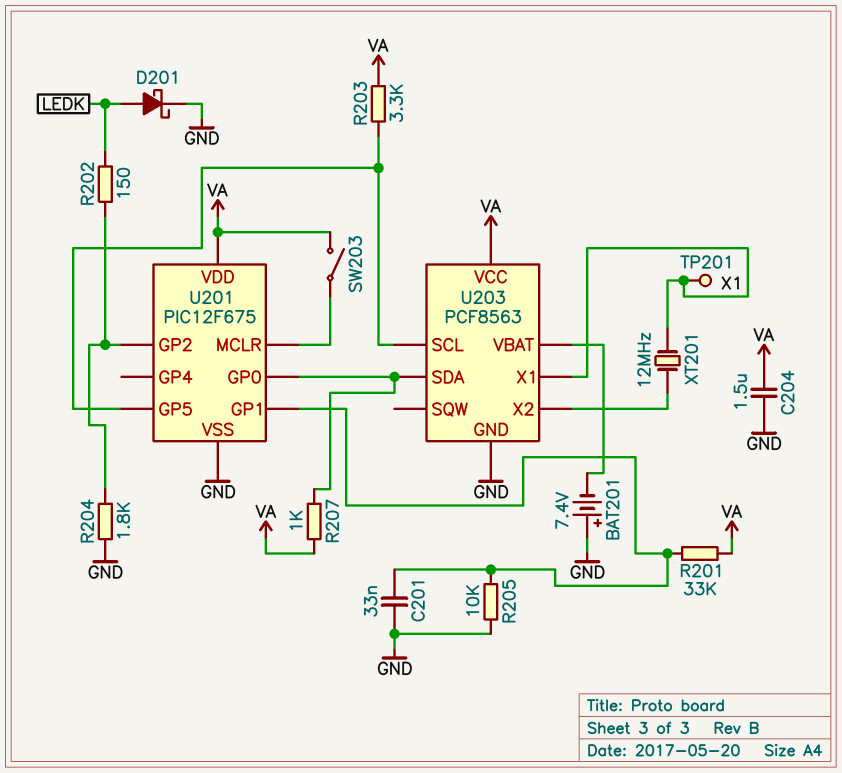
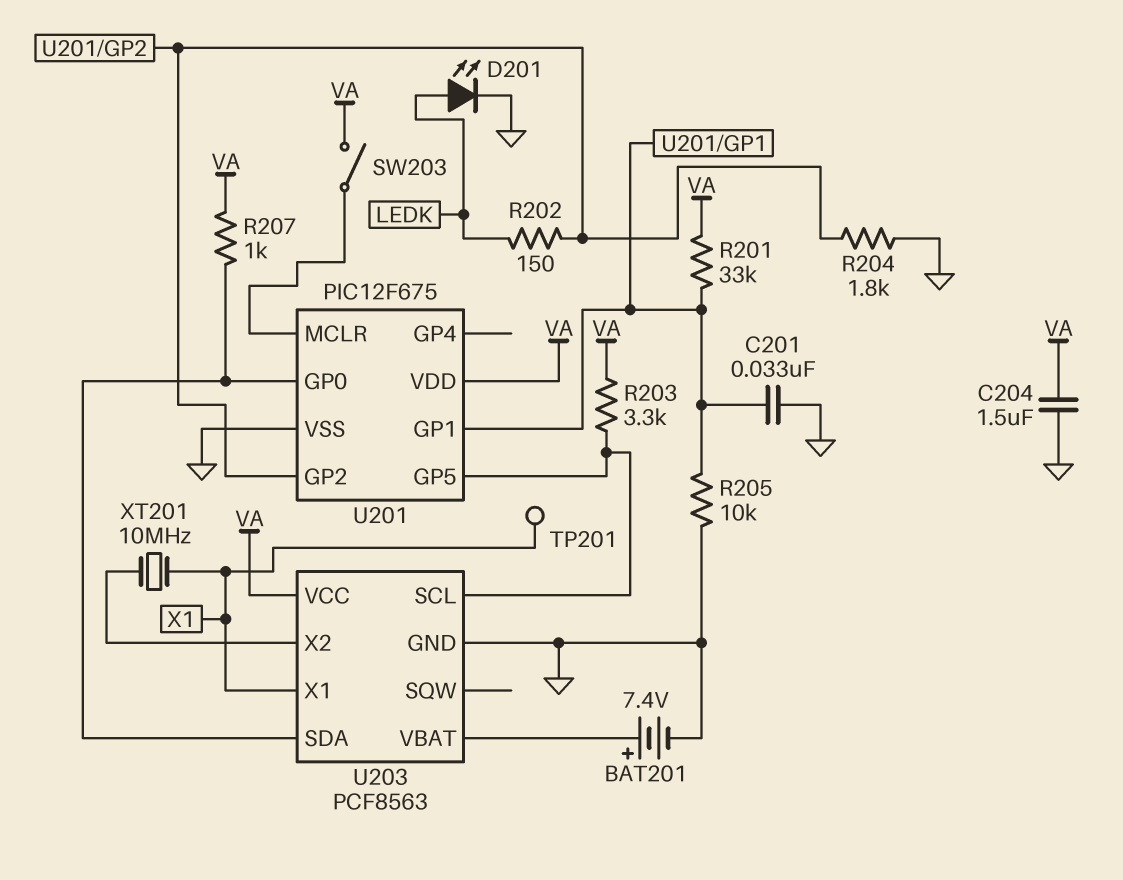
BAT201: 7.4V (plus GND, minus U203/VBAT) -> 7.4V (plus U203/VBAT, minus GND)
D201: schottky (A LEDK, K GND) -> LED (A LEDK, K GND)
XT201: 12MHz (U203/X2, X1) -> 10MHz (U203/X2, X1)

